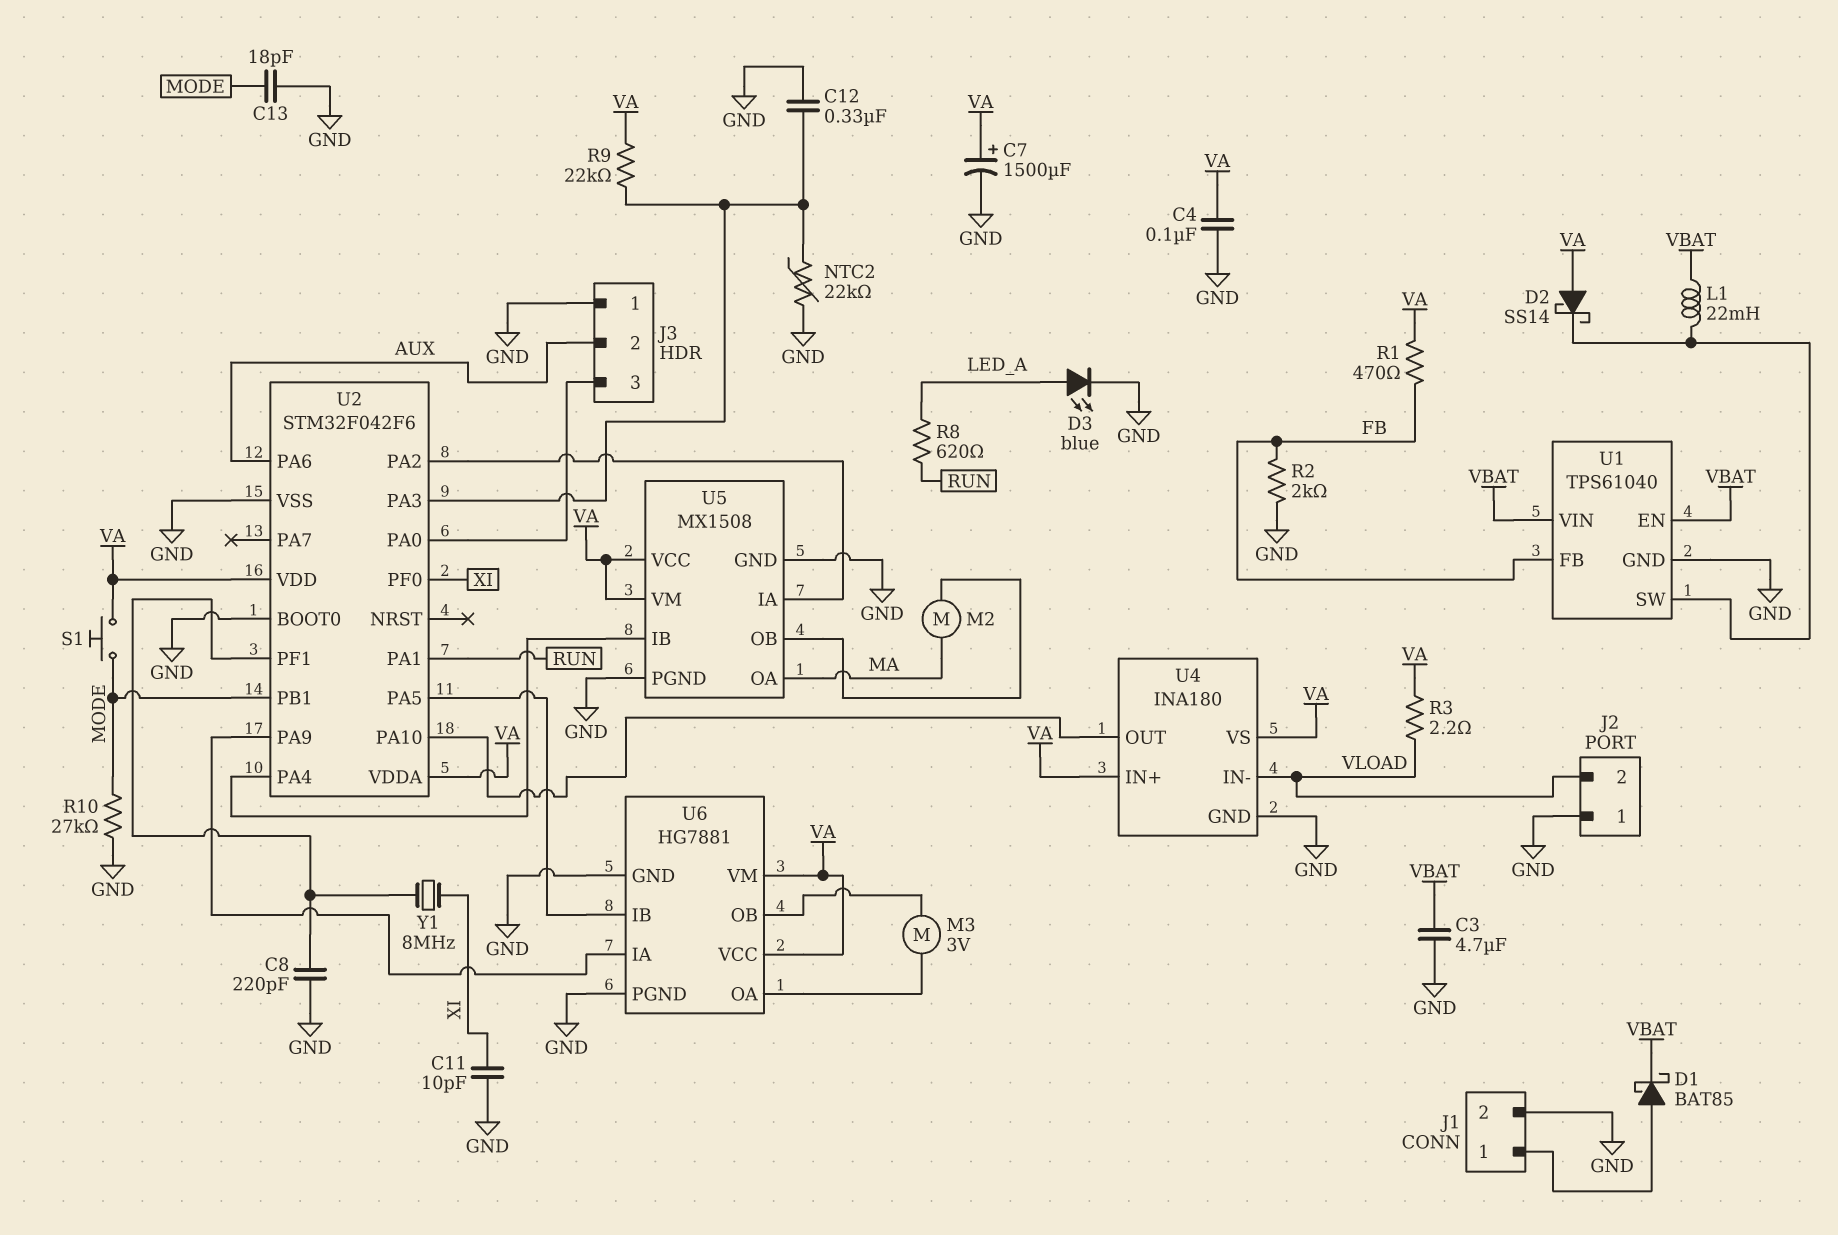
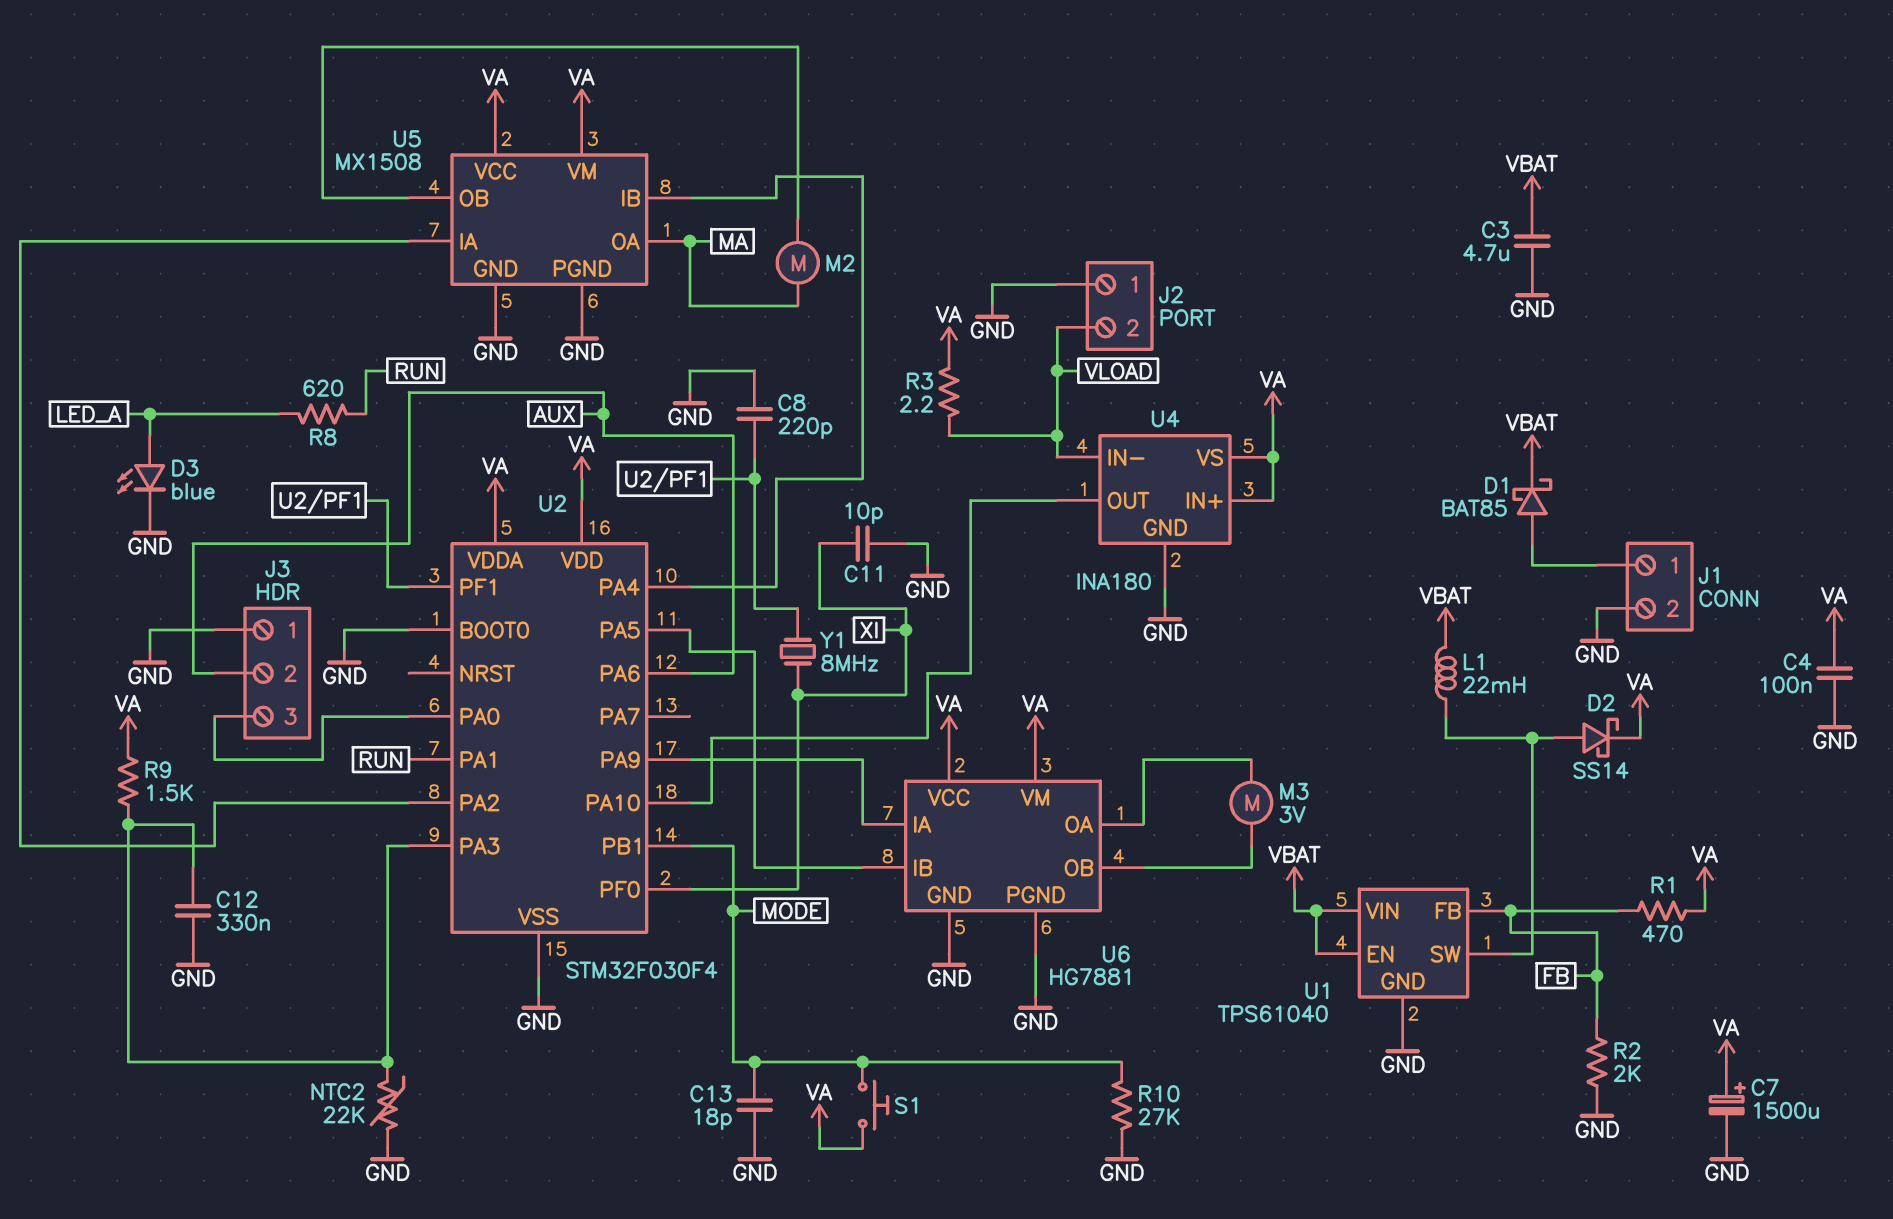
D2: schottky SS14 (A VA, K U1/SW) -> schottky SS14 (A U1/SW, K VA)
R9: 22k (U2/PA3, VA) -> 1.5k (U2/PA3, VA)
U2: STM32F042F6 -> STM32F030F4

